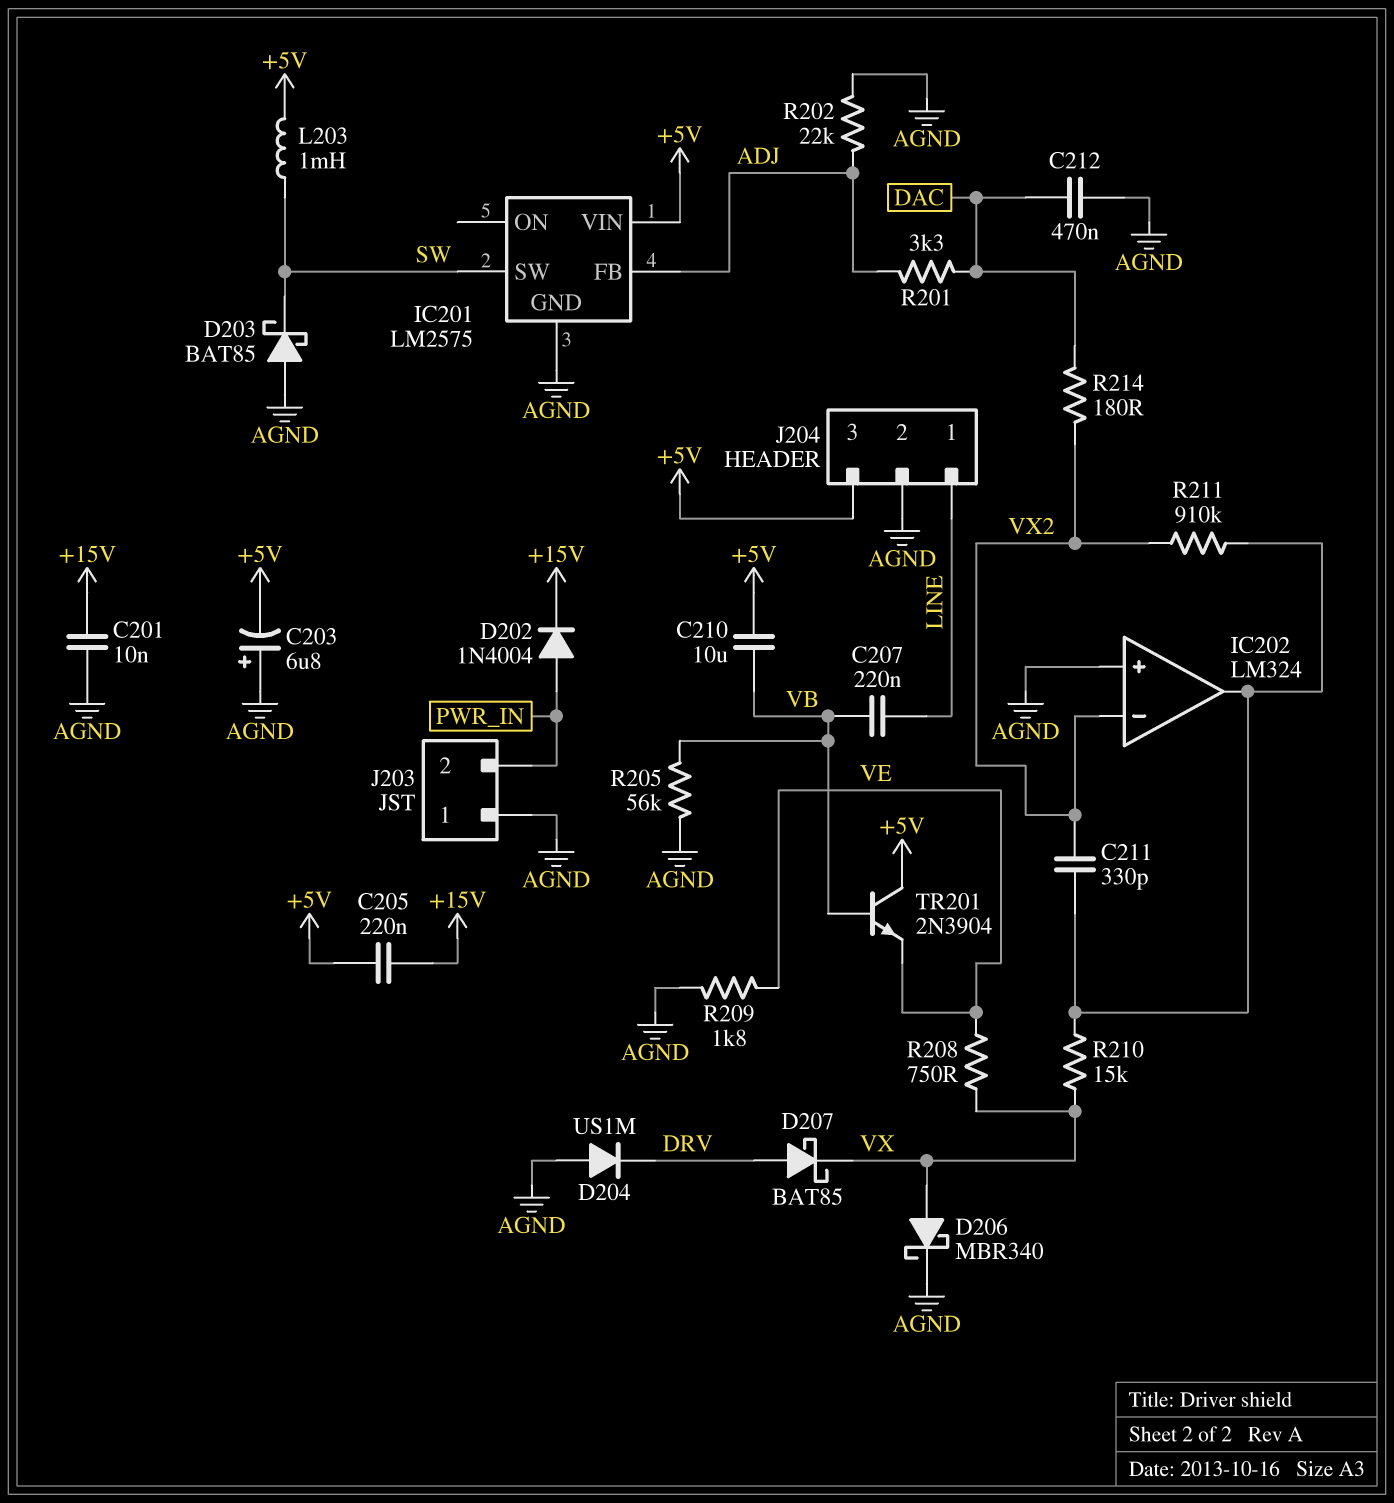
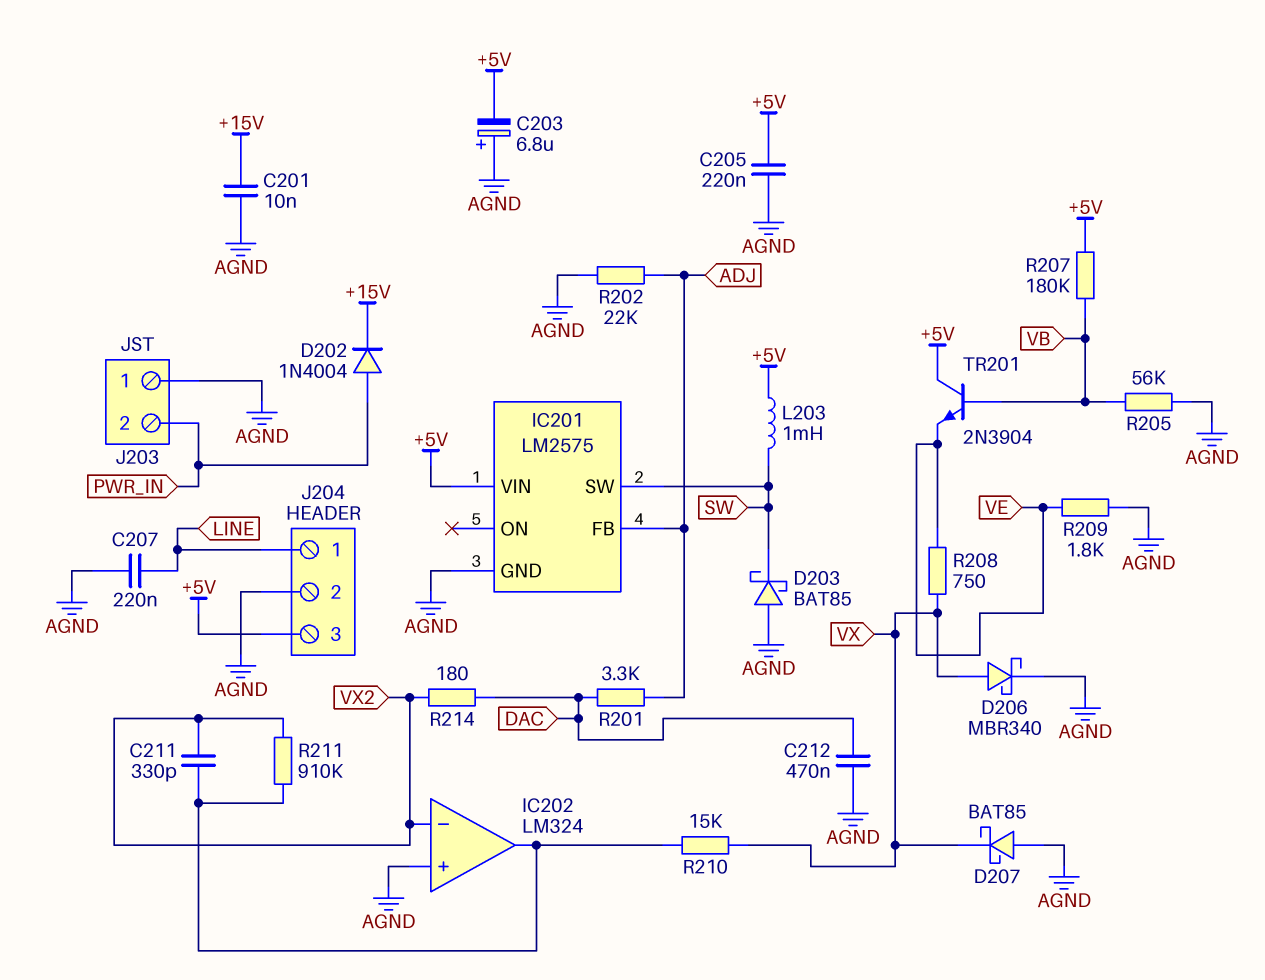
C205: 220nF (+5V, +15V) -> 220nF (+5V, AGND)
C207: 220nF (LINE, VB) -> 220nF (AGND, LINE)
C210: 10uF (+5V, VB) -> none
D204: diode US1M (A AGND, K DRV) -> none
D207: schottky BAT85 (A DRV, K VX) -> schottky BAT85 (A AGND, K VX)
R207: none -> 180k (+5V, VB)

